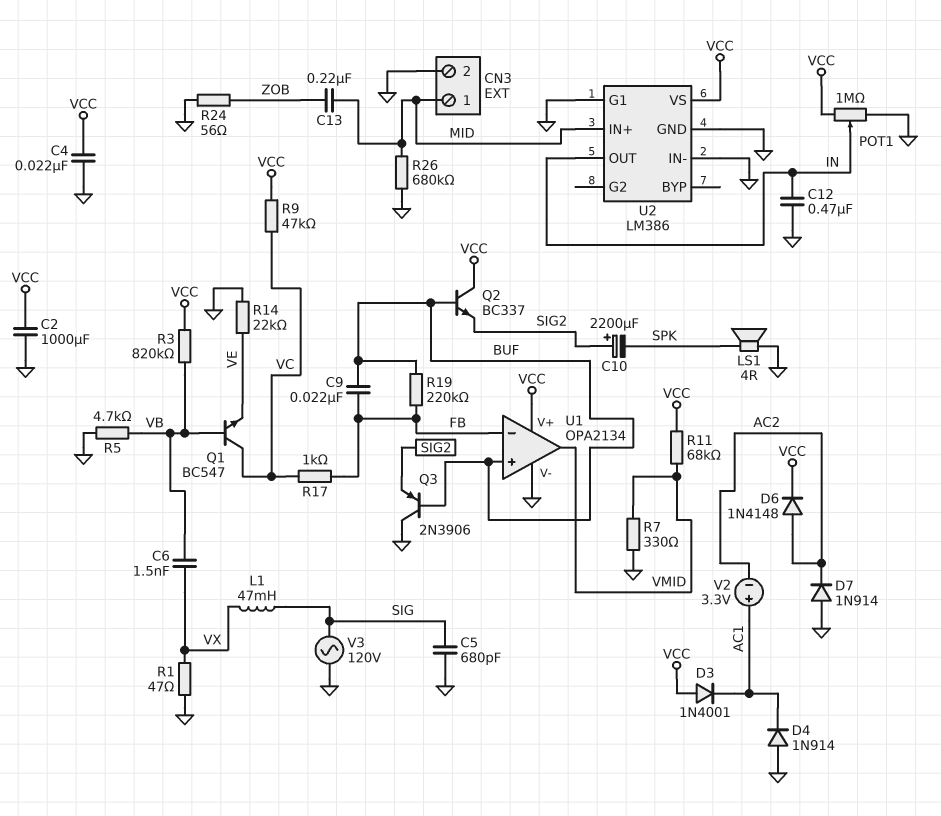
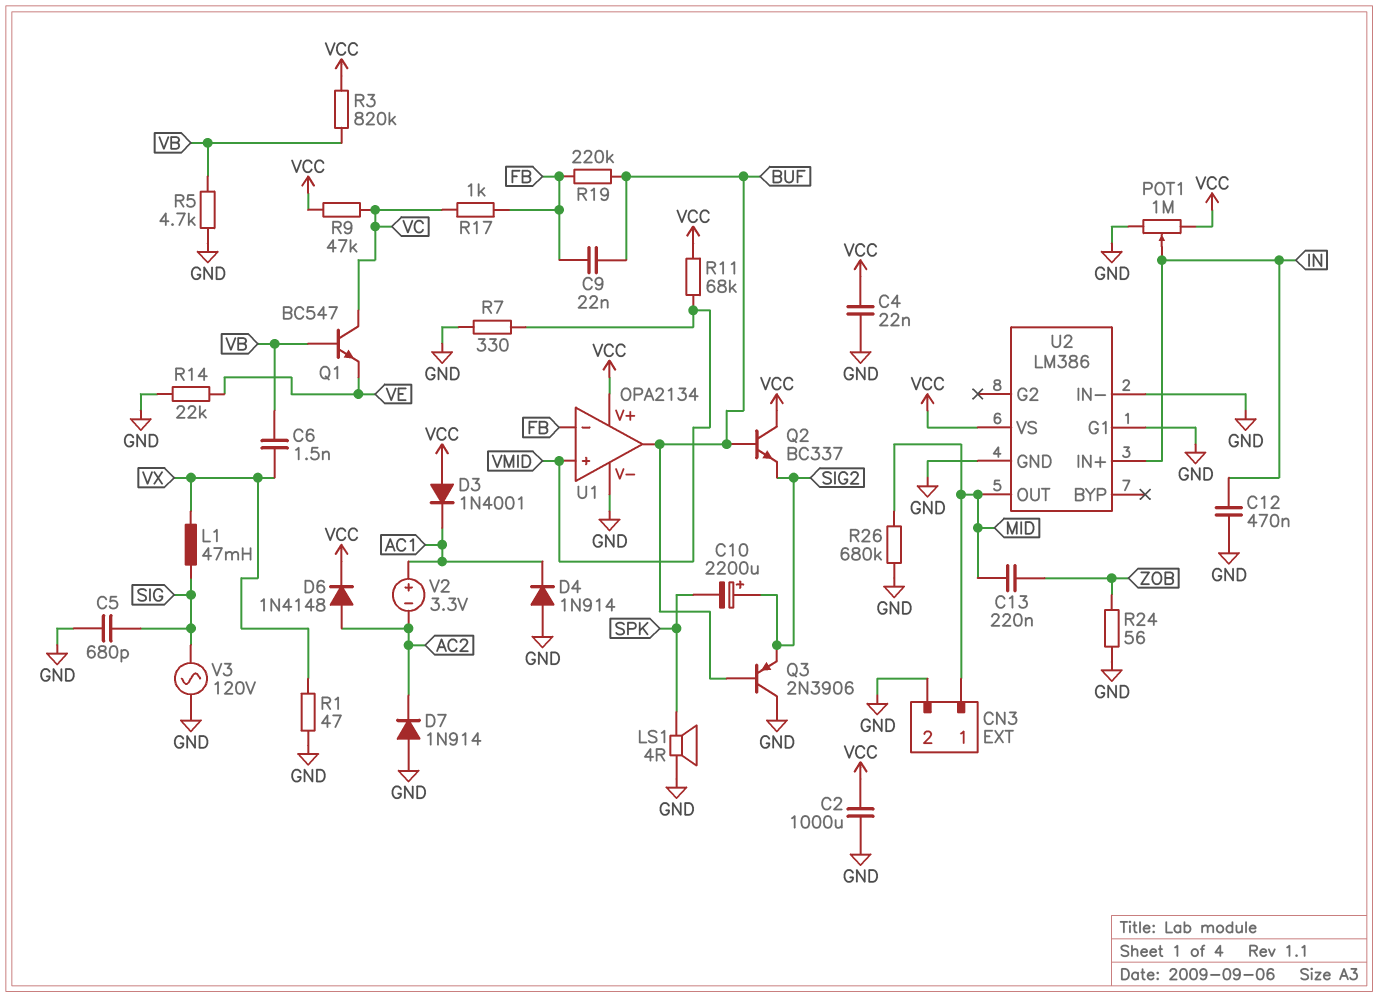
U1 pin in+: BUF -> VMID
U1 pin out: VMID -> BUF
U2 pin IN+: MID -> IN
U2 pin OUT: IN -> MID

